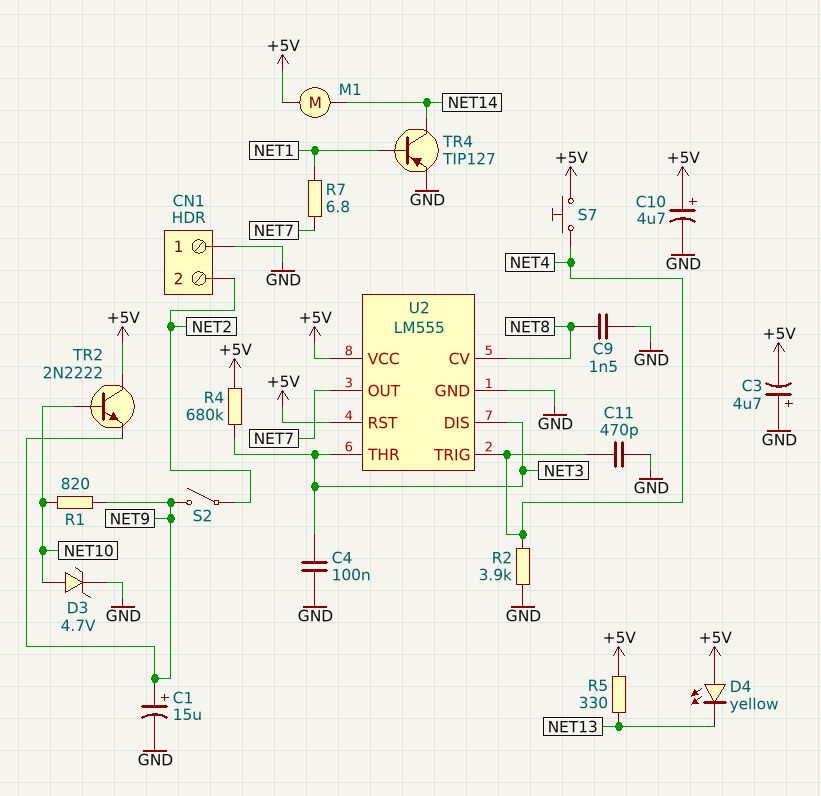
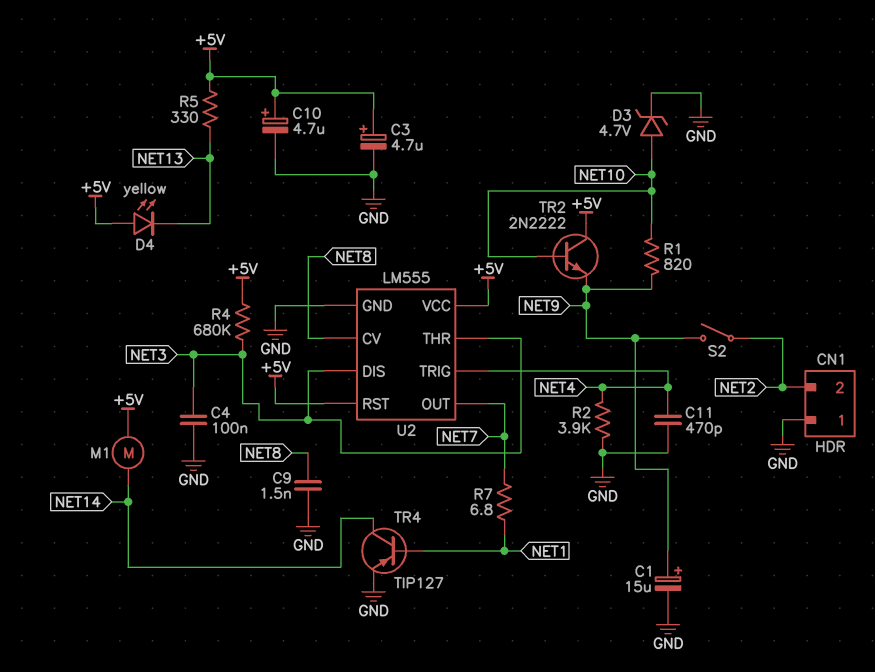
C3: 4.7uF (plus GND, minus +5V) -> 4.7uF (plus +5V, minus GND)
S7: button (+5V, NET4) -> none

